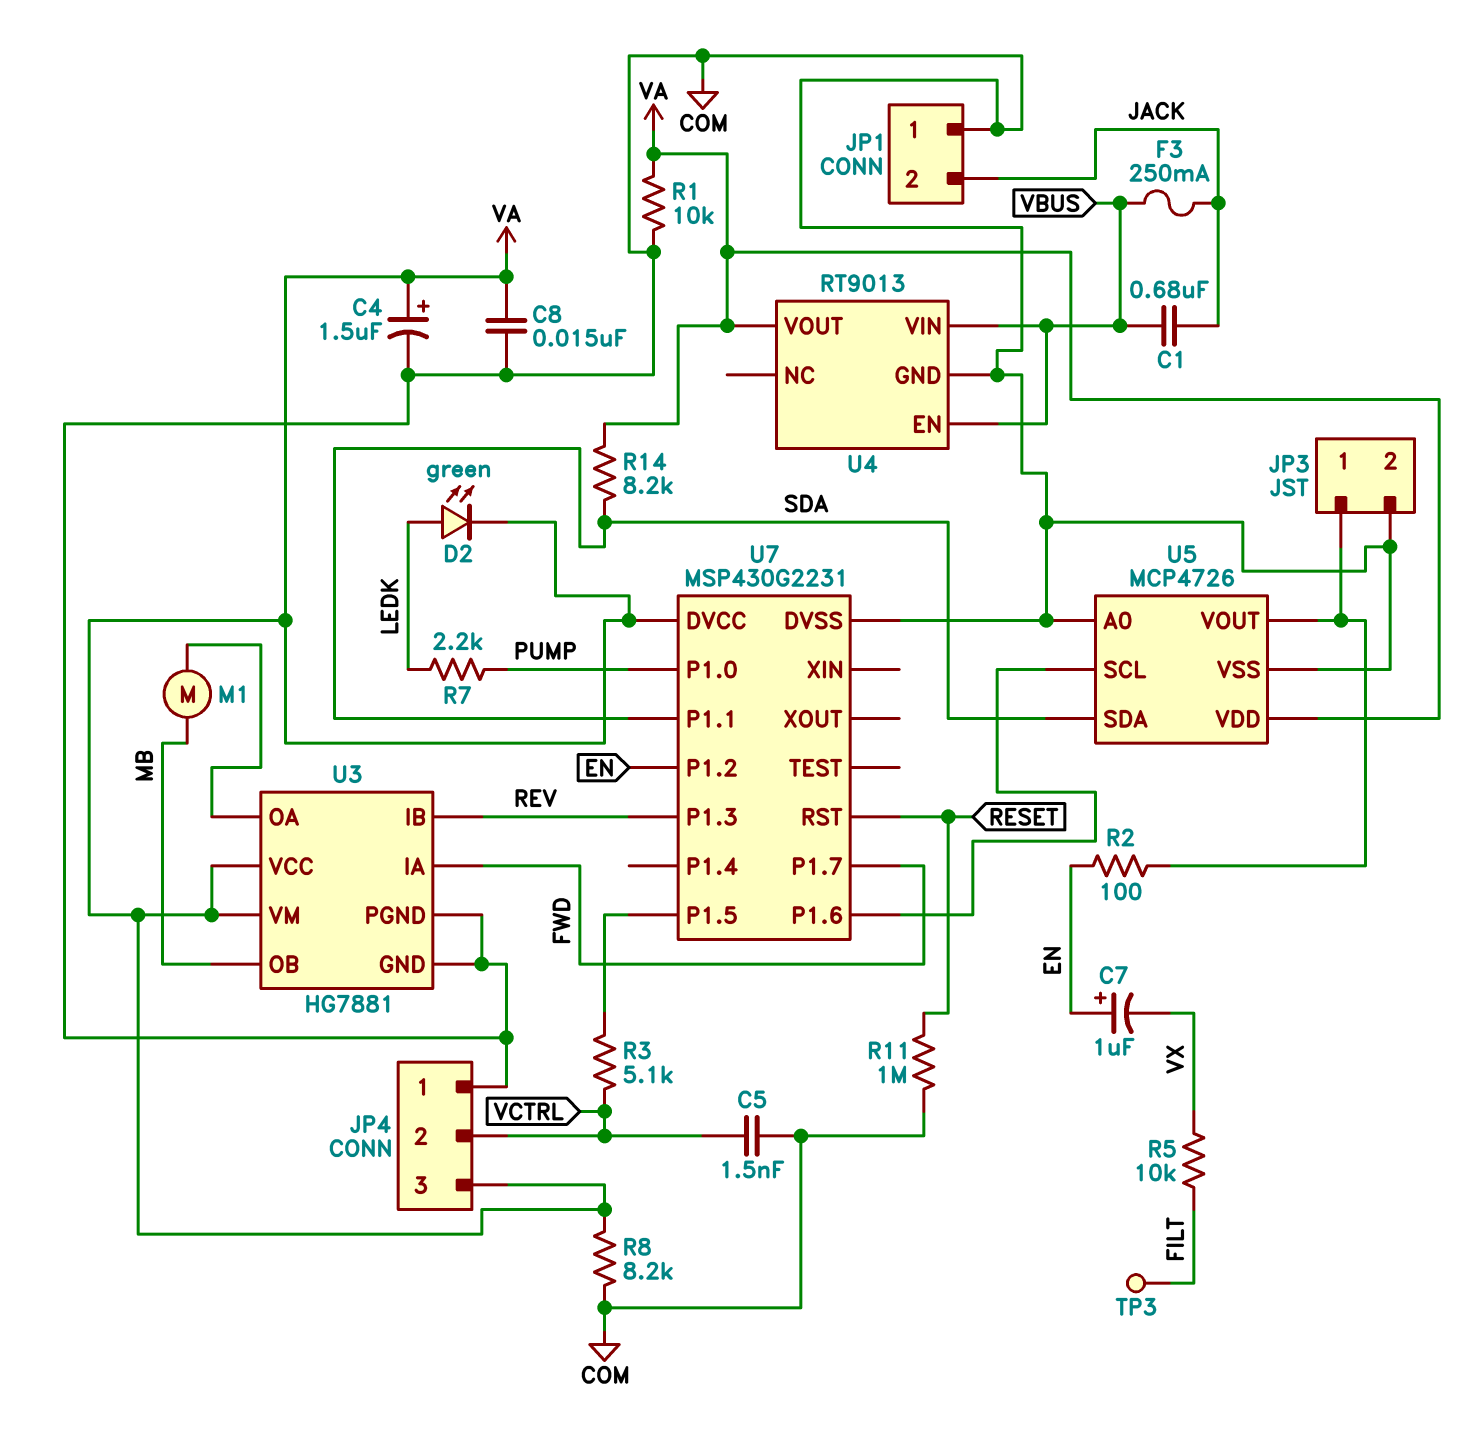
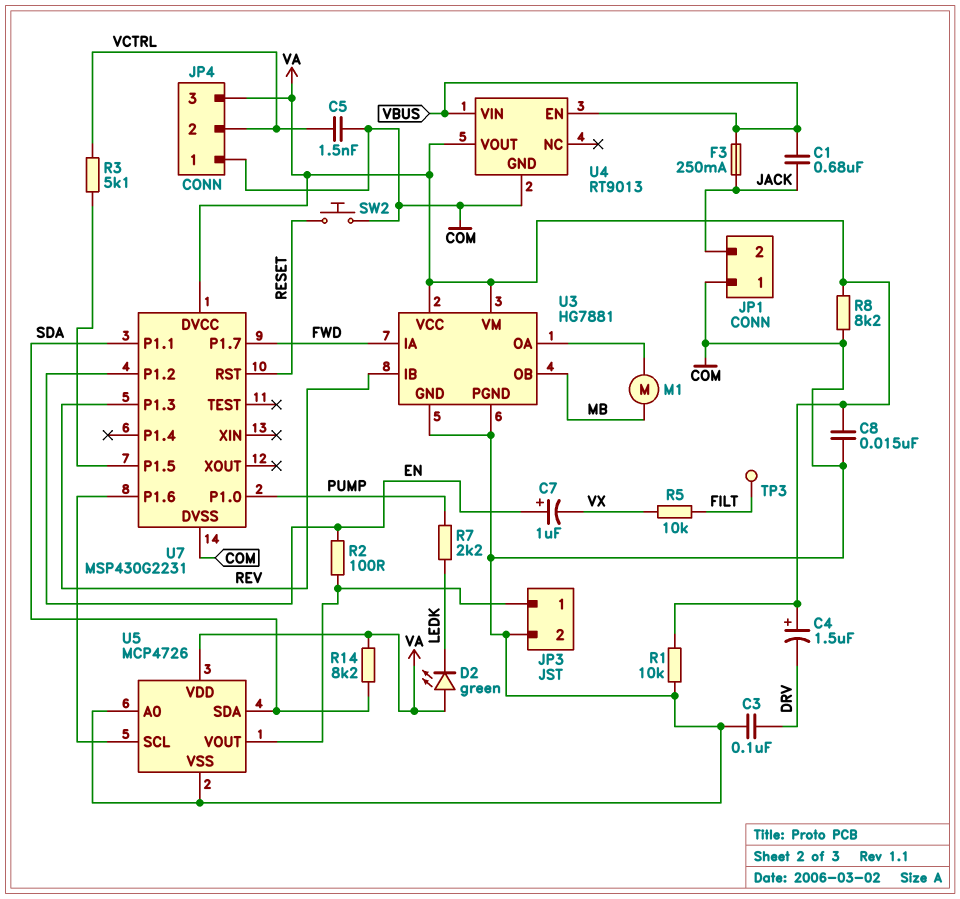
C3: none -> 100nF (COM, DRV)
C4: 1.5uF (plus VA, minus COM) -> 1.5uF (plus VA, minus DRV)
D2: LED green (A LEDK, K VA) -> LED green (A VA, K LEDK)
R11: 1M (COM, RESET) -> none
SW2: none -> button (COM, RESET)

